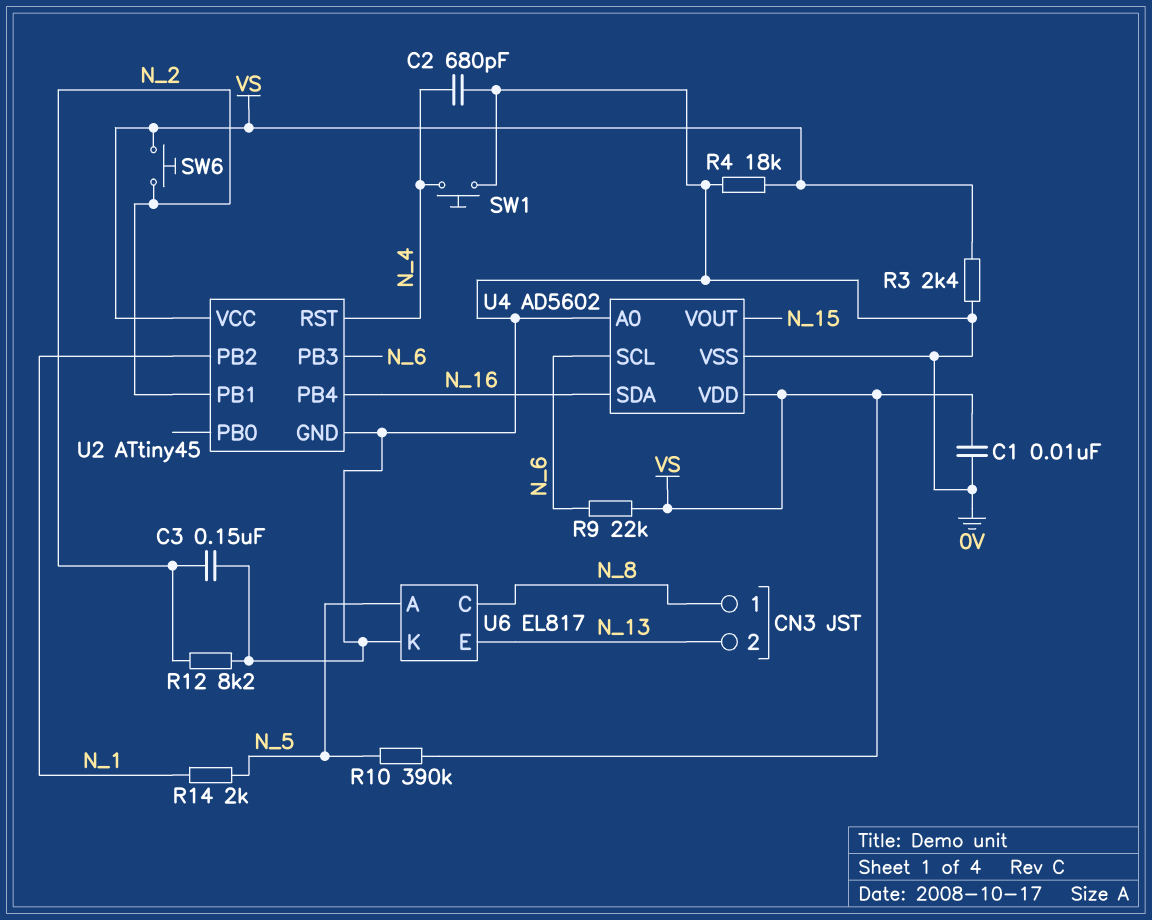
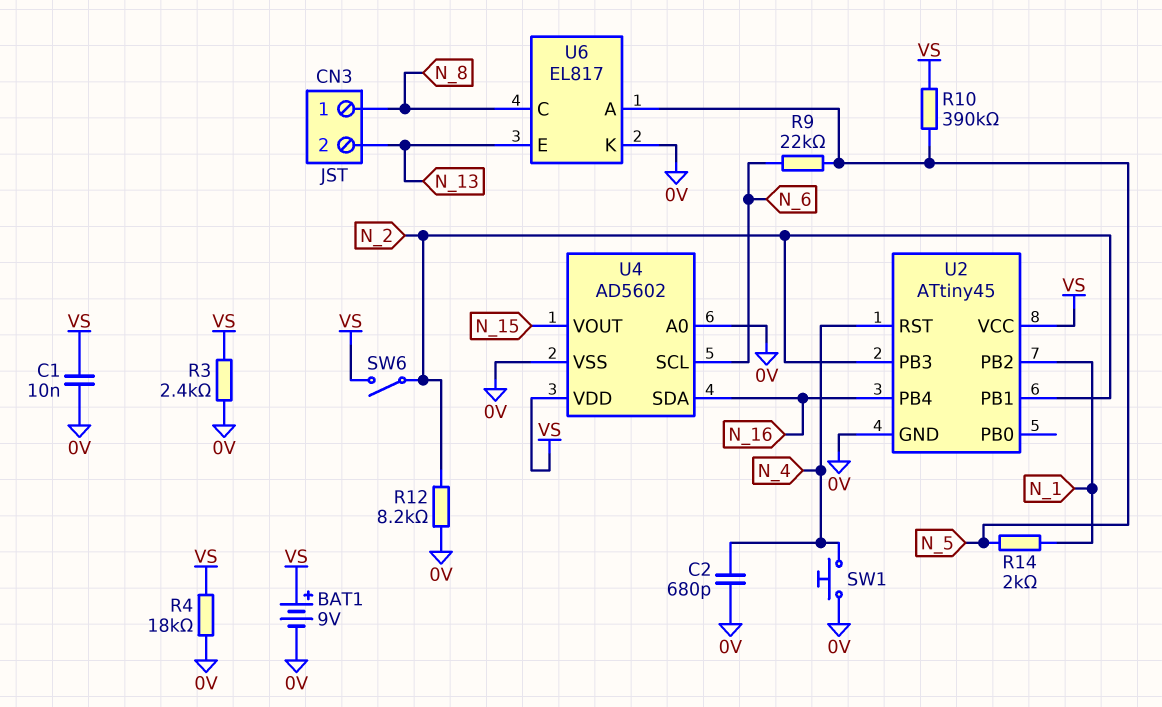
BAT1: none -> 9V (plus VS, minus 0V)
C3: 150nF (0V, N_2) -> none
R9: 22k (N_6, VS) -> 22k (N_5, N_6)
SW6: button (N_2, VS) -> switch (N_2, VS)
U2 pin PB3: N_6 -> N_2

